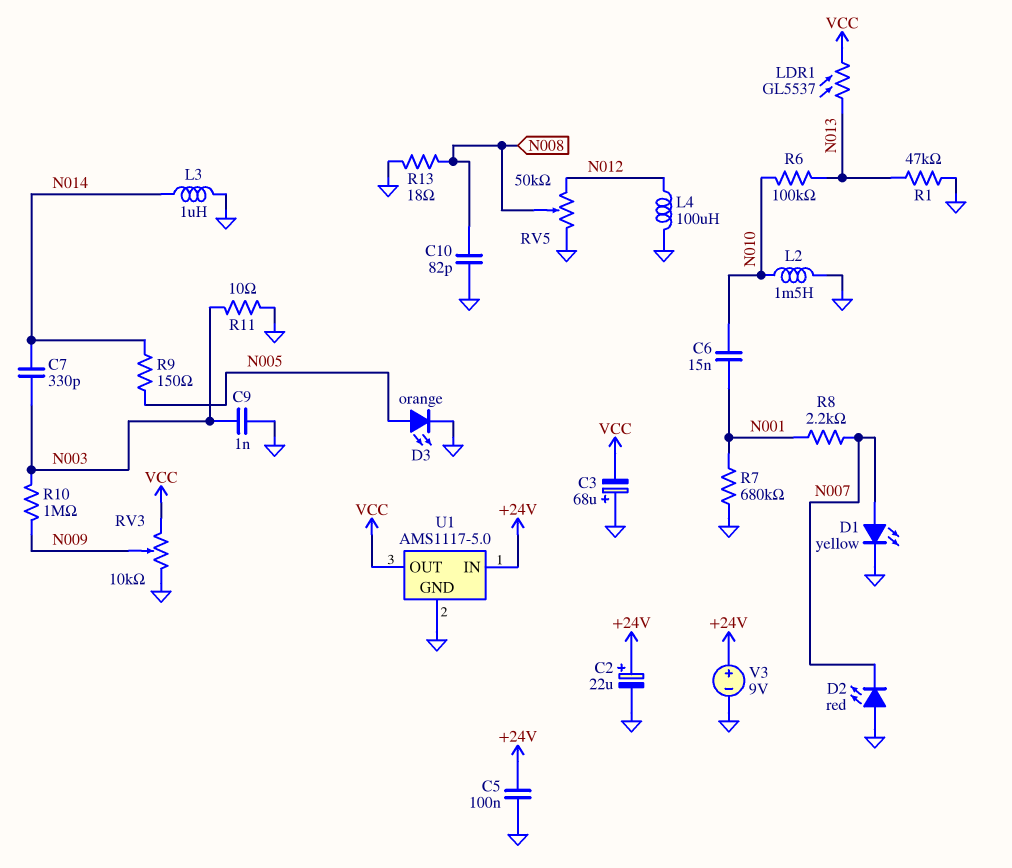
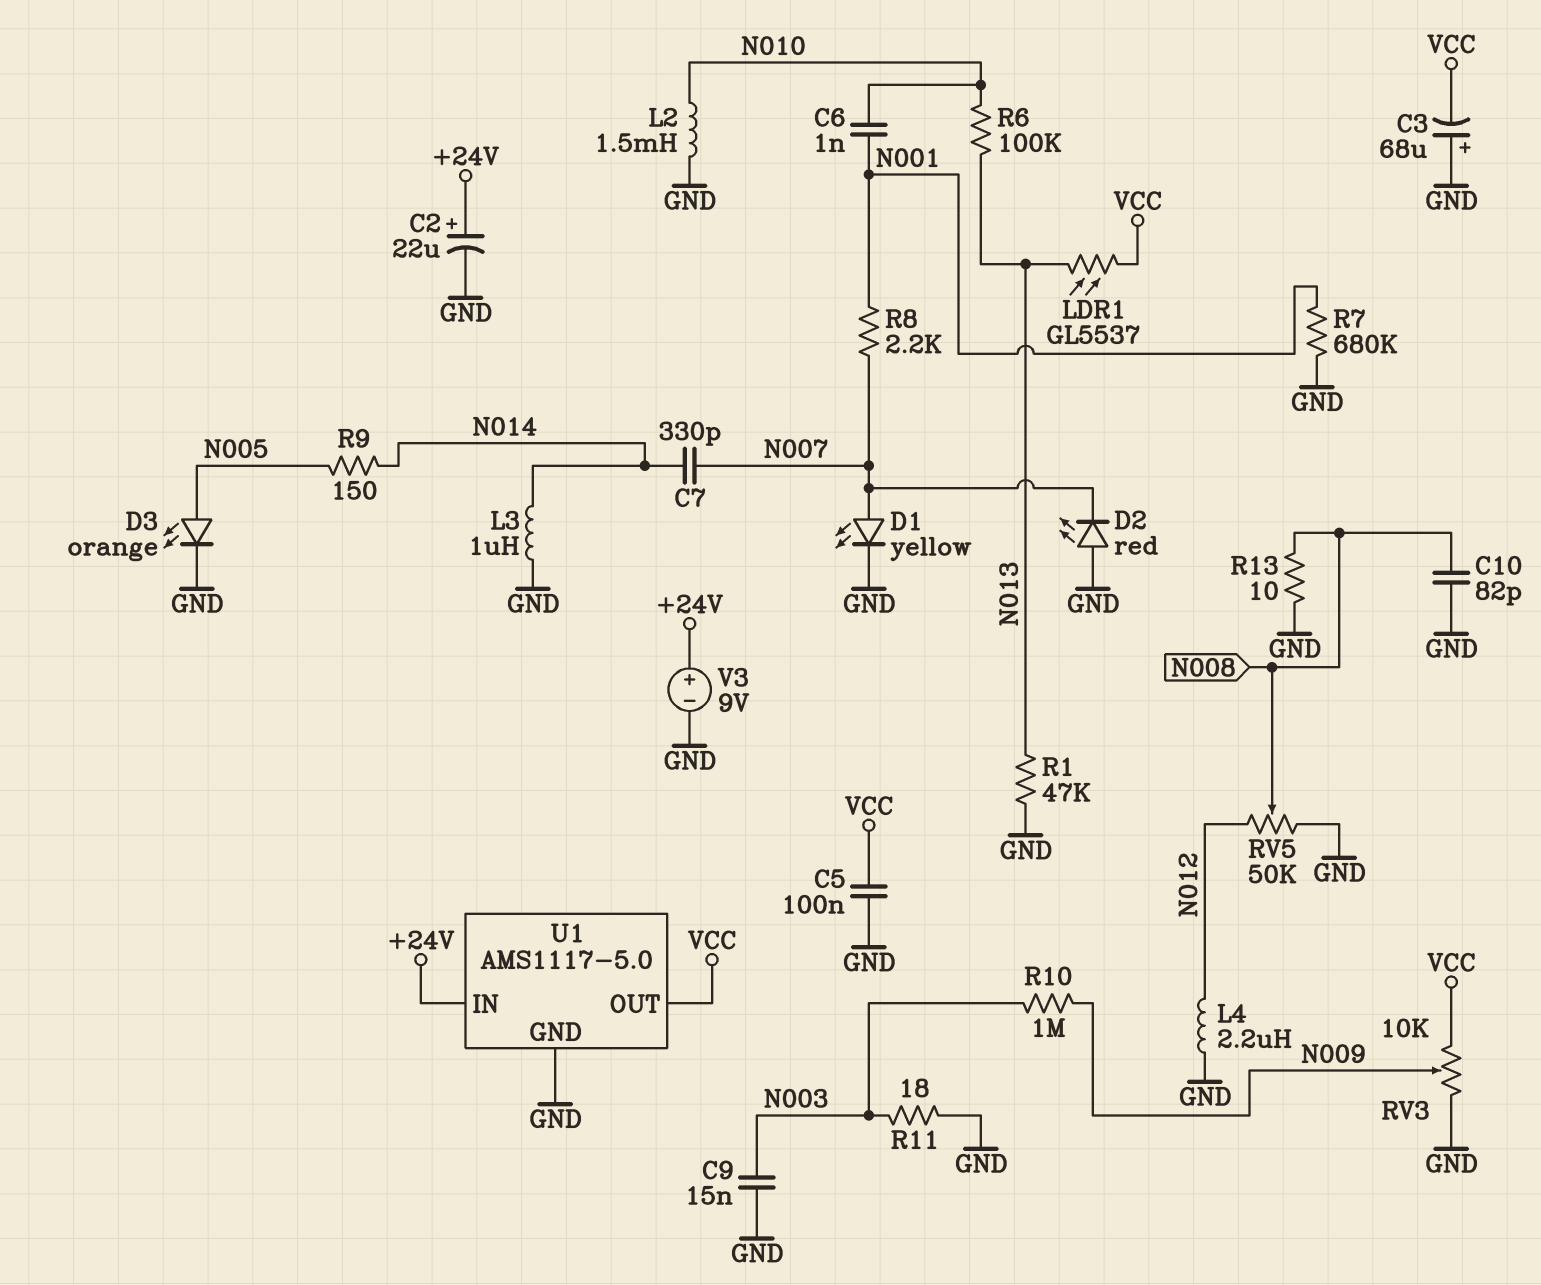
C5: 100nF (+24V, GND) -> 100nF (GND, VCC)
C6: 15nF (N001, N010) -> 1nF (N001, N010)
C7: 330pF (N003, N014) -> 330pF (N007, N014)
C9: 1nF (GND, N003) -> 15nF (GND, N003)
L4: 100uH (GND, N012) -> 2.2uH (GND, N012)
R11: 10 (GND, N003) -> 18 (GND, N003)
R13: 18 (GND, N008) -> 10 (GND, N008)

